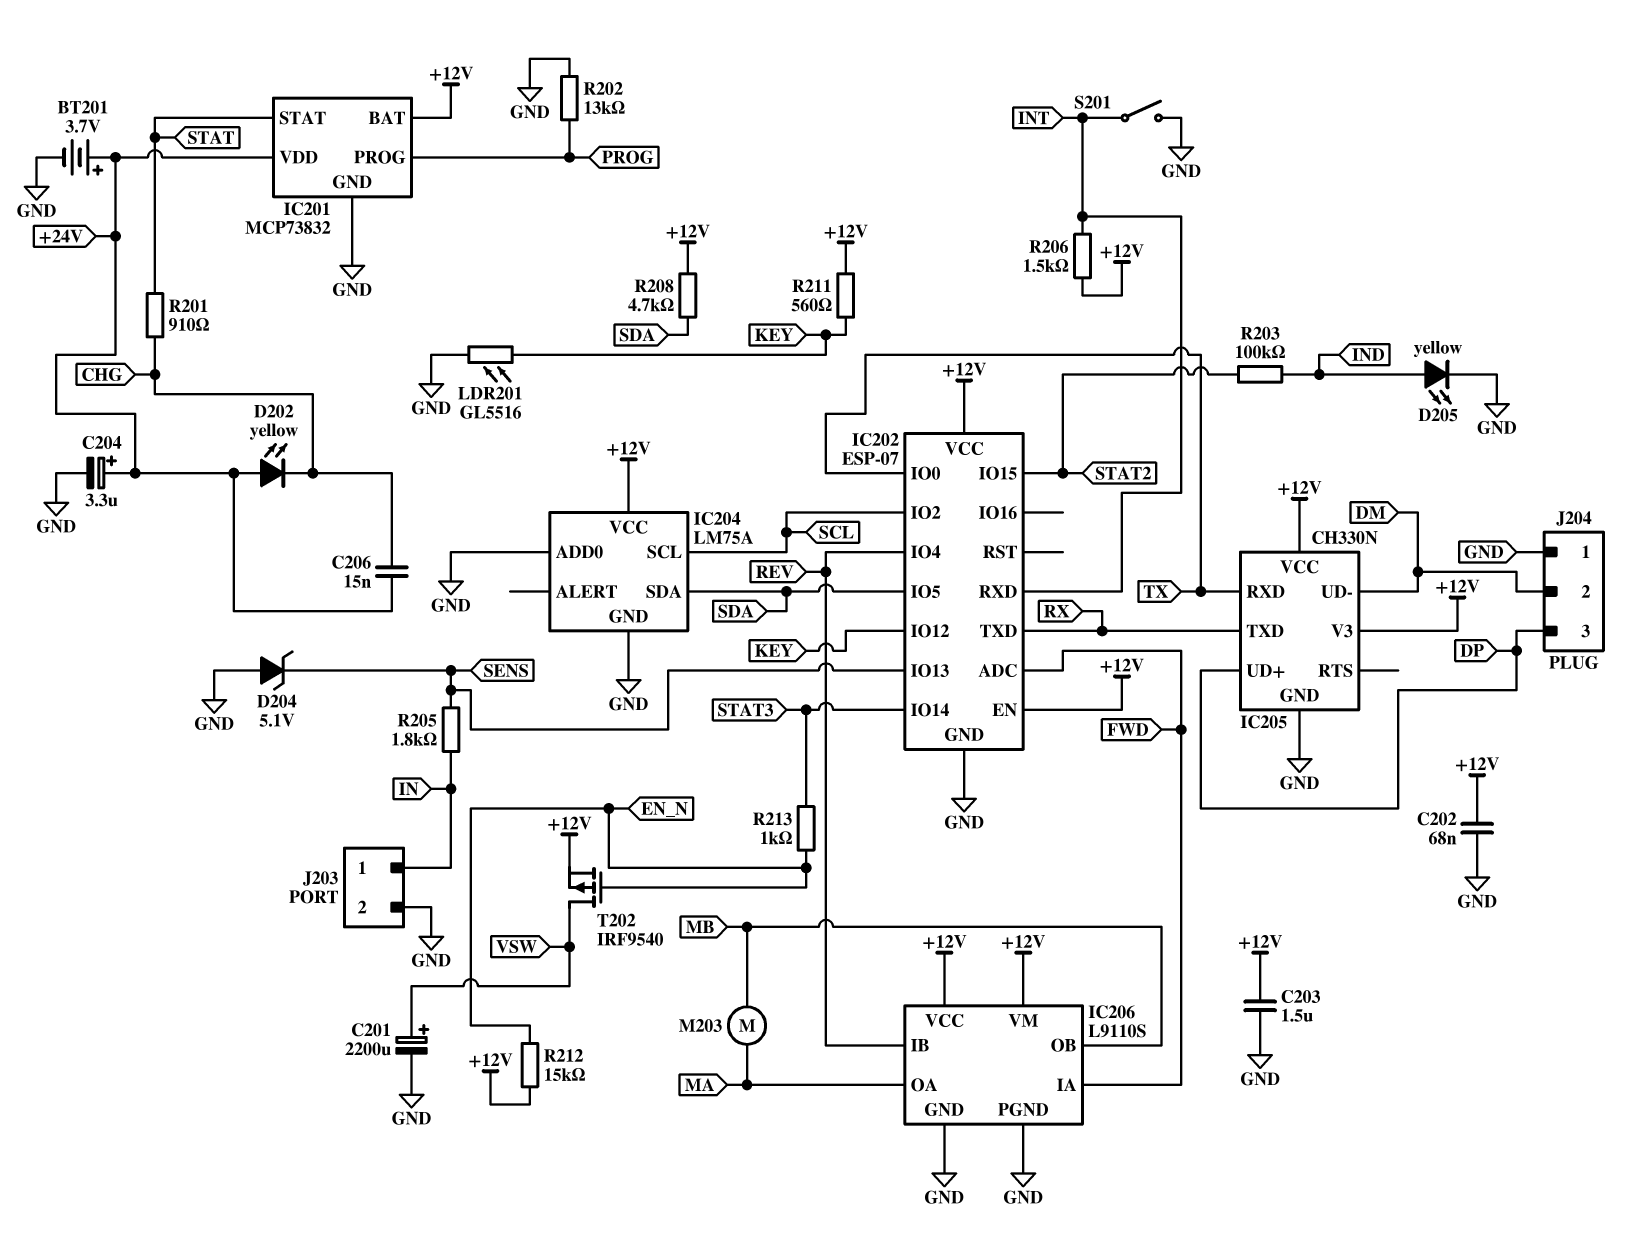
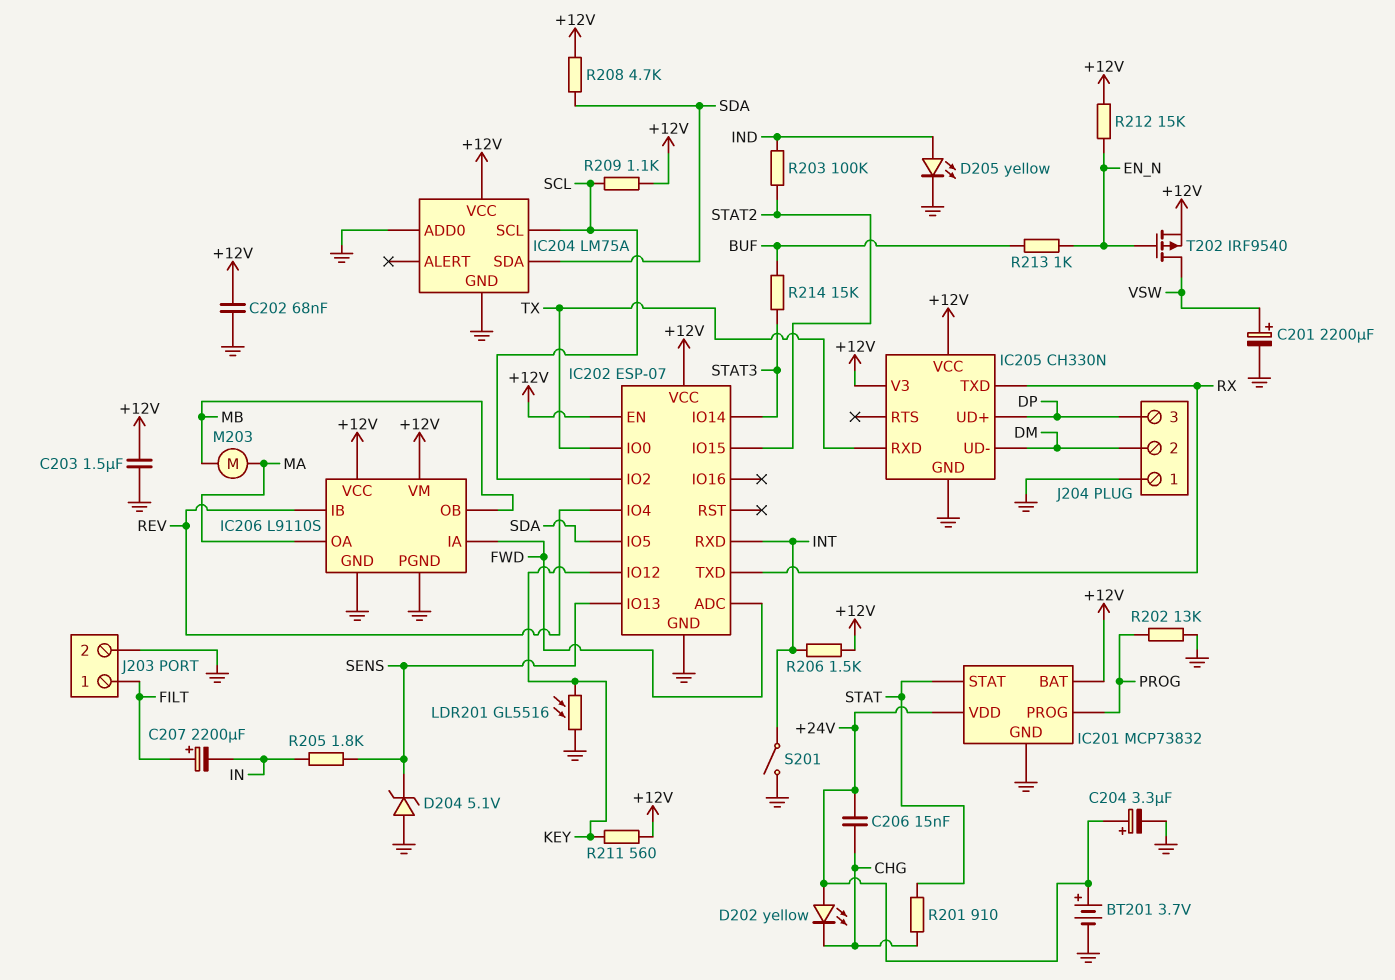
C207: none -> 2200uF (plus FILT, minus IN)
J203 pin 1: IN -> FILT
R209: none -> 1.1k (+12V, SCL)
R213: 1k (EN_N, STAT3) -> 1k (BUF, EN_N)
R214: none -> 15k (BUF, STAT3)

